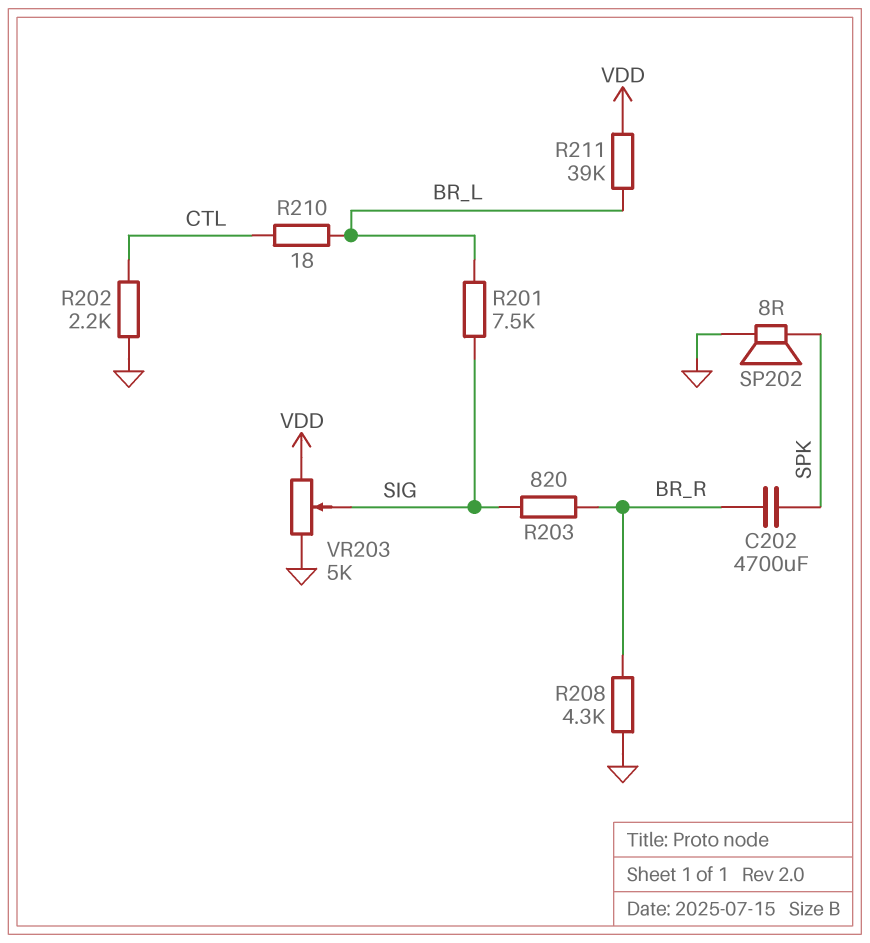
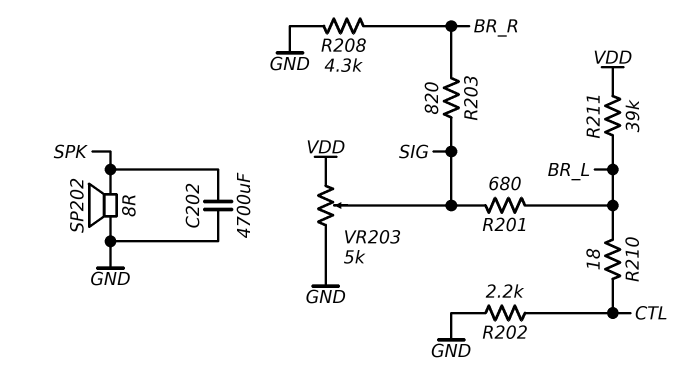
C202: 4700uF (BR_R, SPK) -> 4700uF (GND, SPK)
R201: 7.5k (BR_L, SIG) -> 680 (BR_L, SIG)

